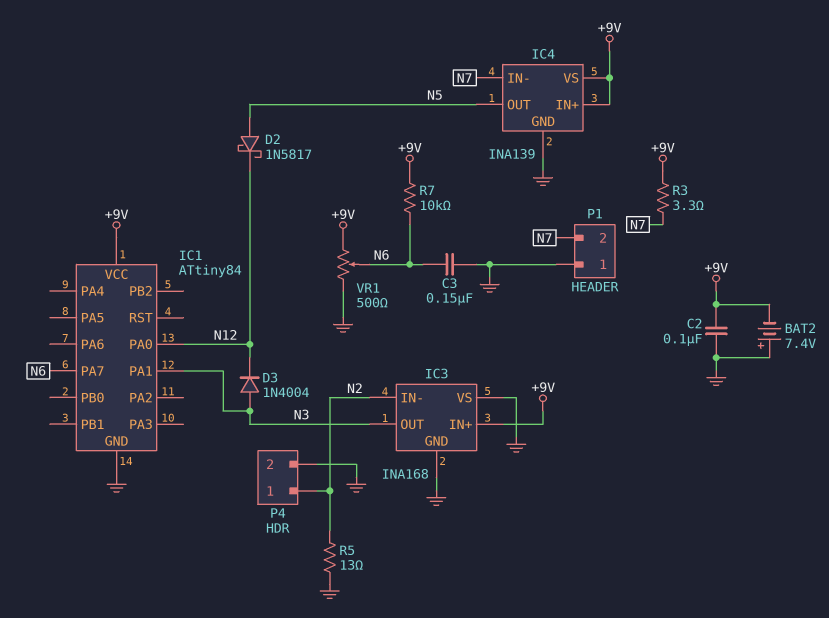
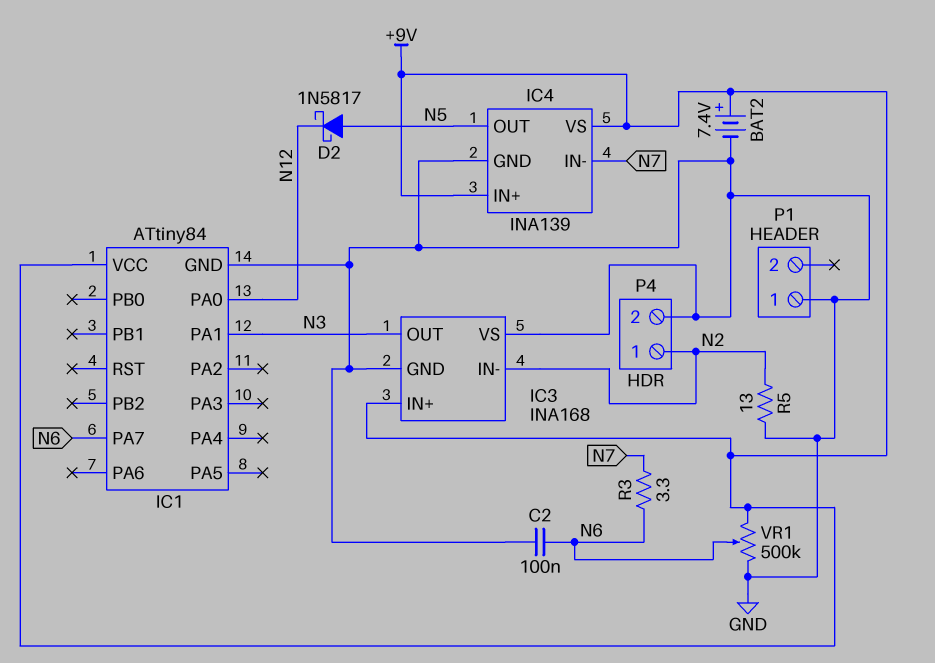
BAT2: 7.4V (plus GND, minus +9V) -> 7.4V (plus +9V, minus GND)
C2: 100nF (+9V, GND) -> 100nF (GND, N6)
C3: 150nF (GND, N6) -> none
D3: diode 1N4004 (A N3, K N12) -> none
P1 pin 2: N7 -> none
R3: 3.3 (+9V, N7) -> 3.3 (N6, N7)
R7: 10k (+9V, N6) -> none
VR1: 500 (+9V, GND, wiper N6) -> 500k (+9V, GND, wiper N6)

